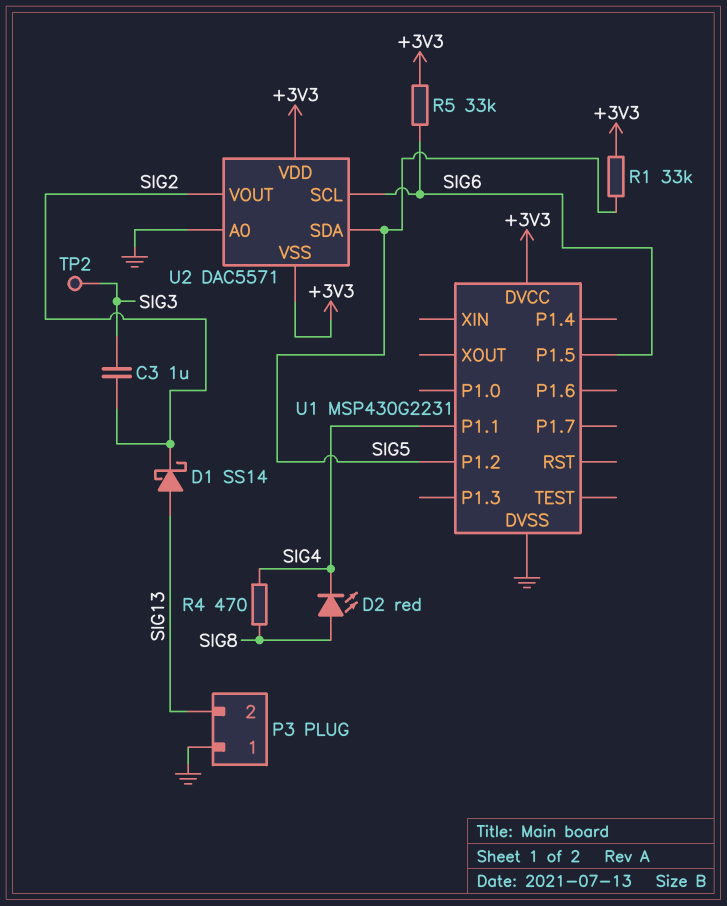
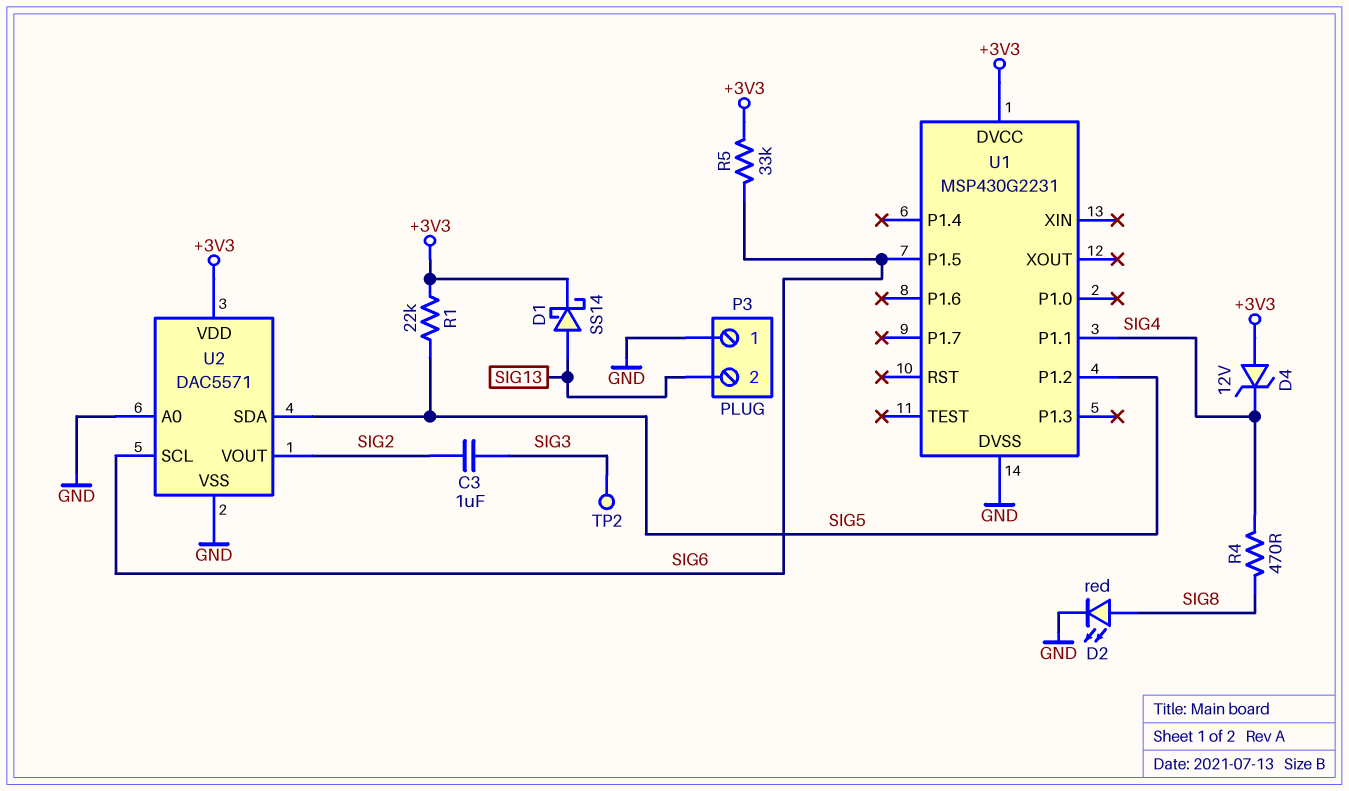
D1: schottky SS14 (A SIG13, K SIG2) -> schottky SS14 (A SIG13, K +3V3)
D2: LED red (A SIG8, K SIG4) -> LED red (A SIG8, K GND)
D4: none -> zener 12V (A +3V3, K SIG4)
R1: 33k (+3V3, SIG5) -> 22k (+3V3, SIG5)
U2 pin VSS: +3V3 -> GND

